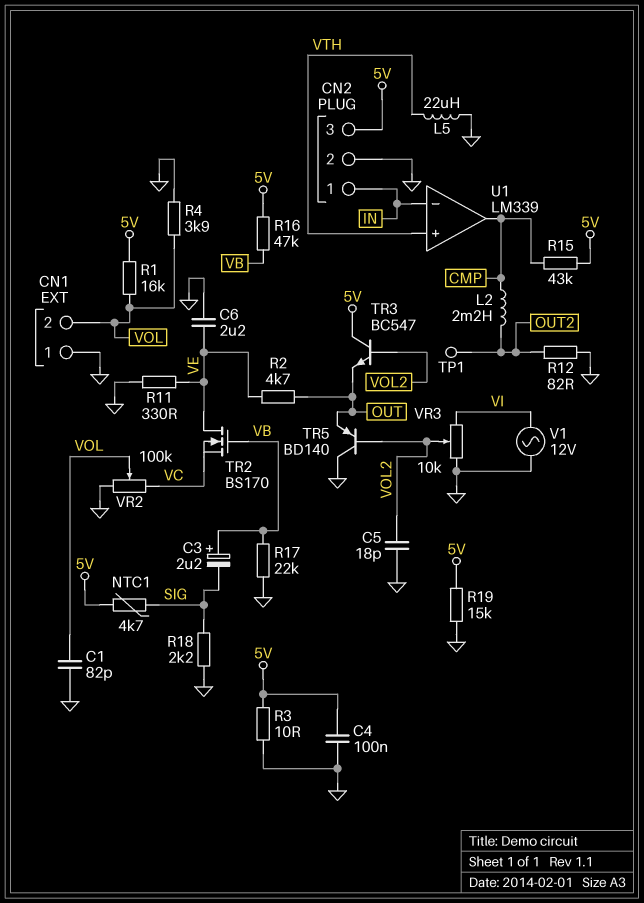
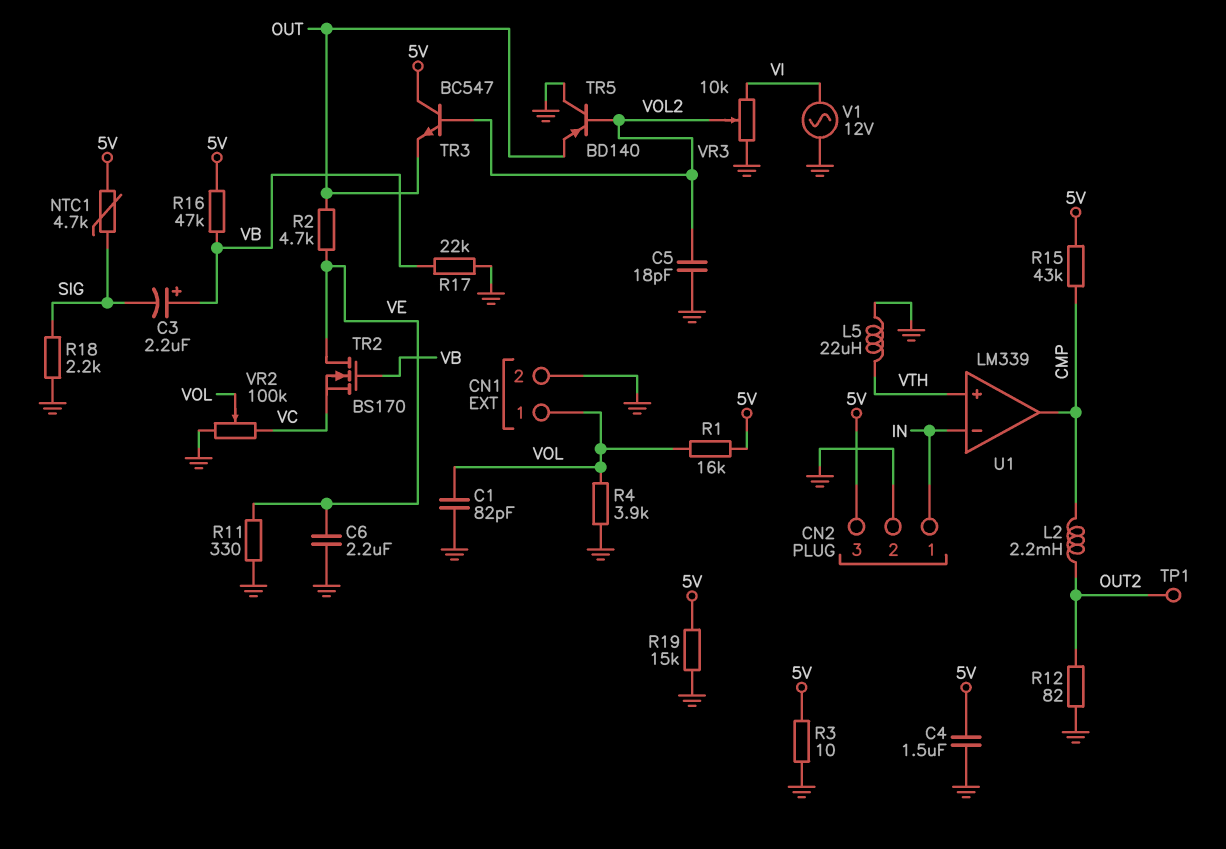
C4: 100nF (5V, GND) -> 1.5uF (5V, GND)
CN1 pin 1: GND -> VOL
CN1 pin 2: VOL -> GND

